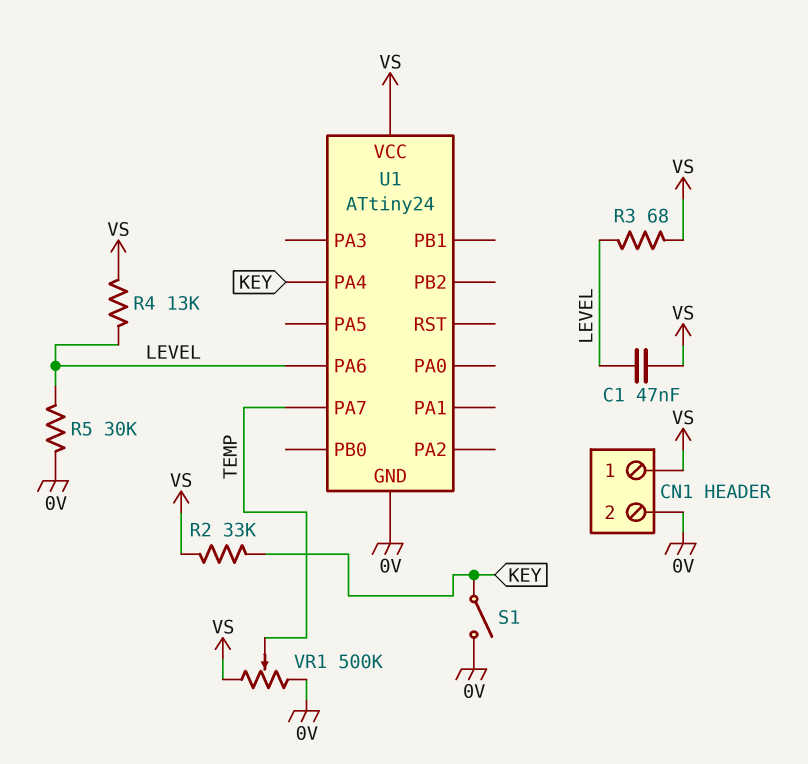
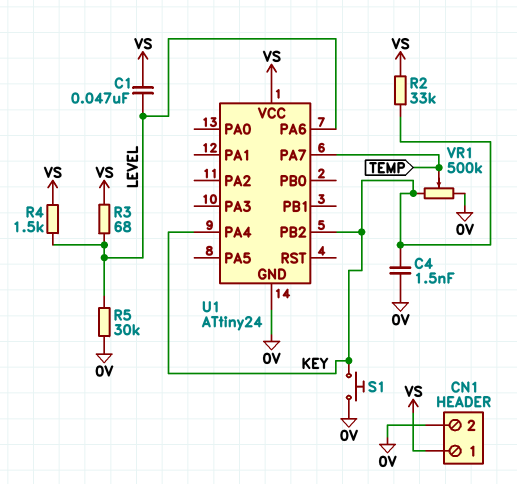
C4: none -> 1.5nF (0V, KEY)
R4: 13k (LEVEL, VS) -> 1.5k (LEVEL, VS)
S1: switch (0V, KEY) -> button (0V, KEY)
U1 pin PB2: none -> KEY
VR1: 500k (0V, VS, wiper TEMP) -> 500k (0V, KEY, wiper TEMP)

